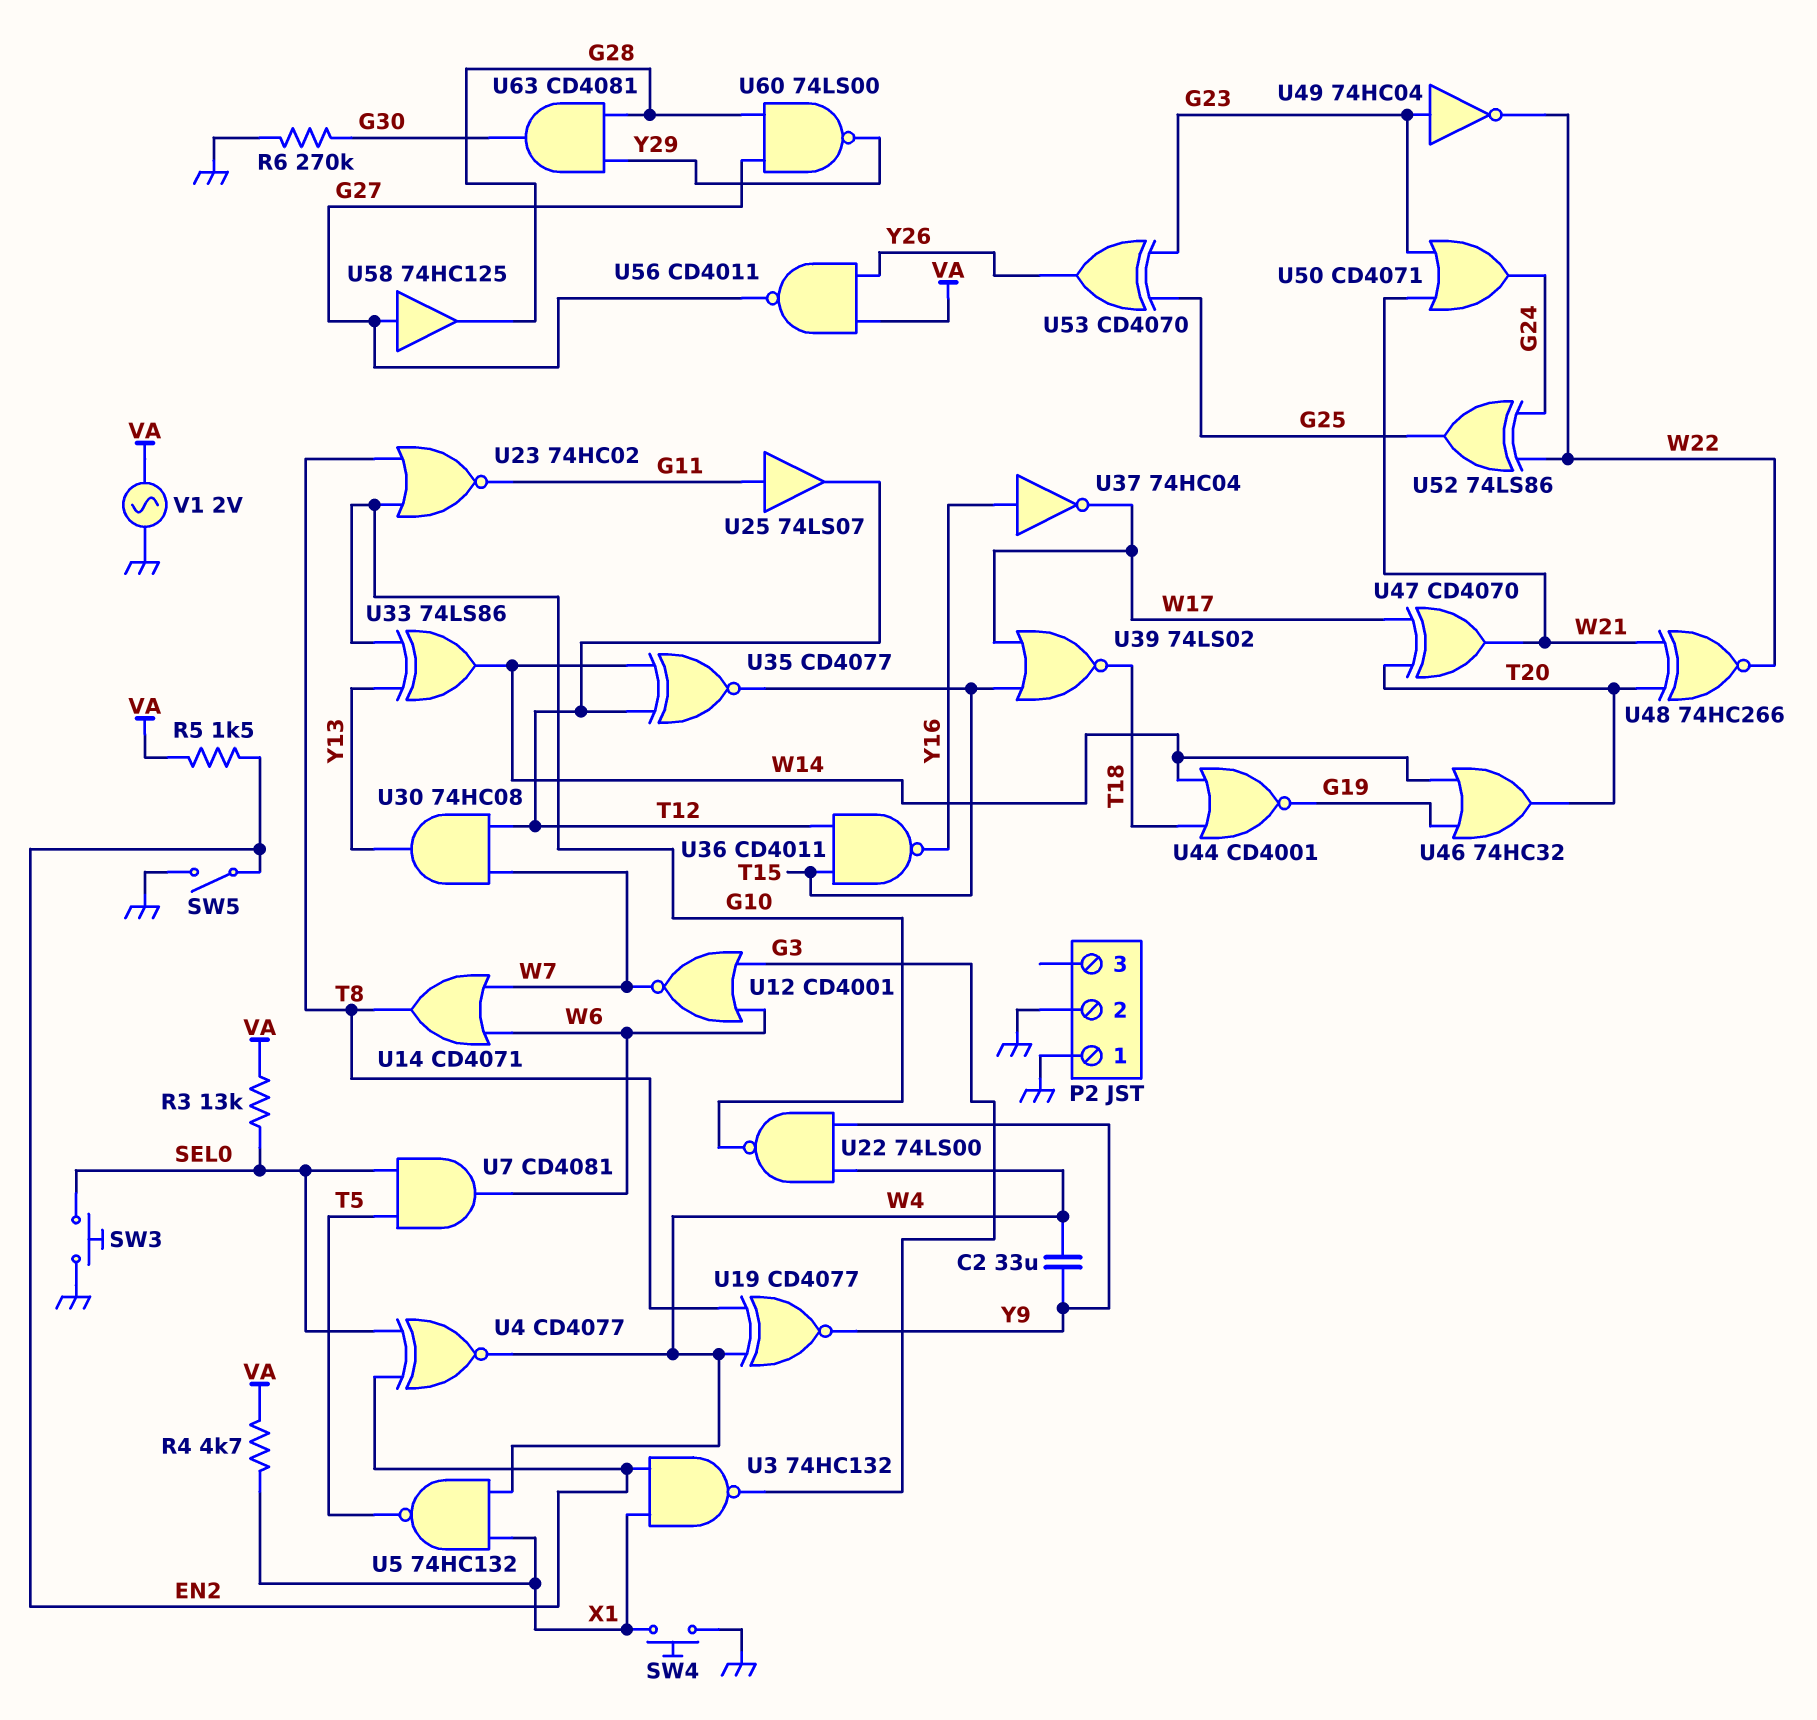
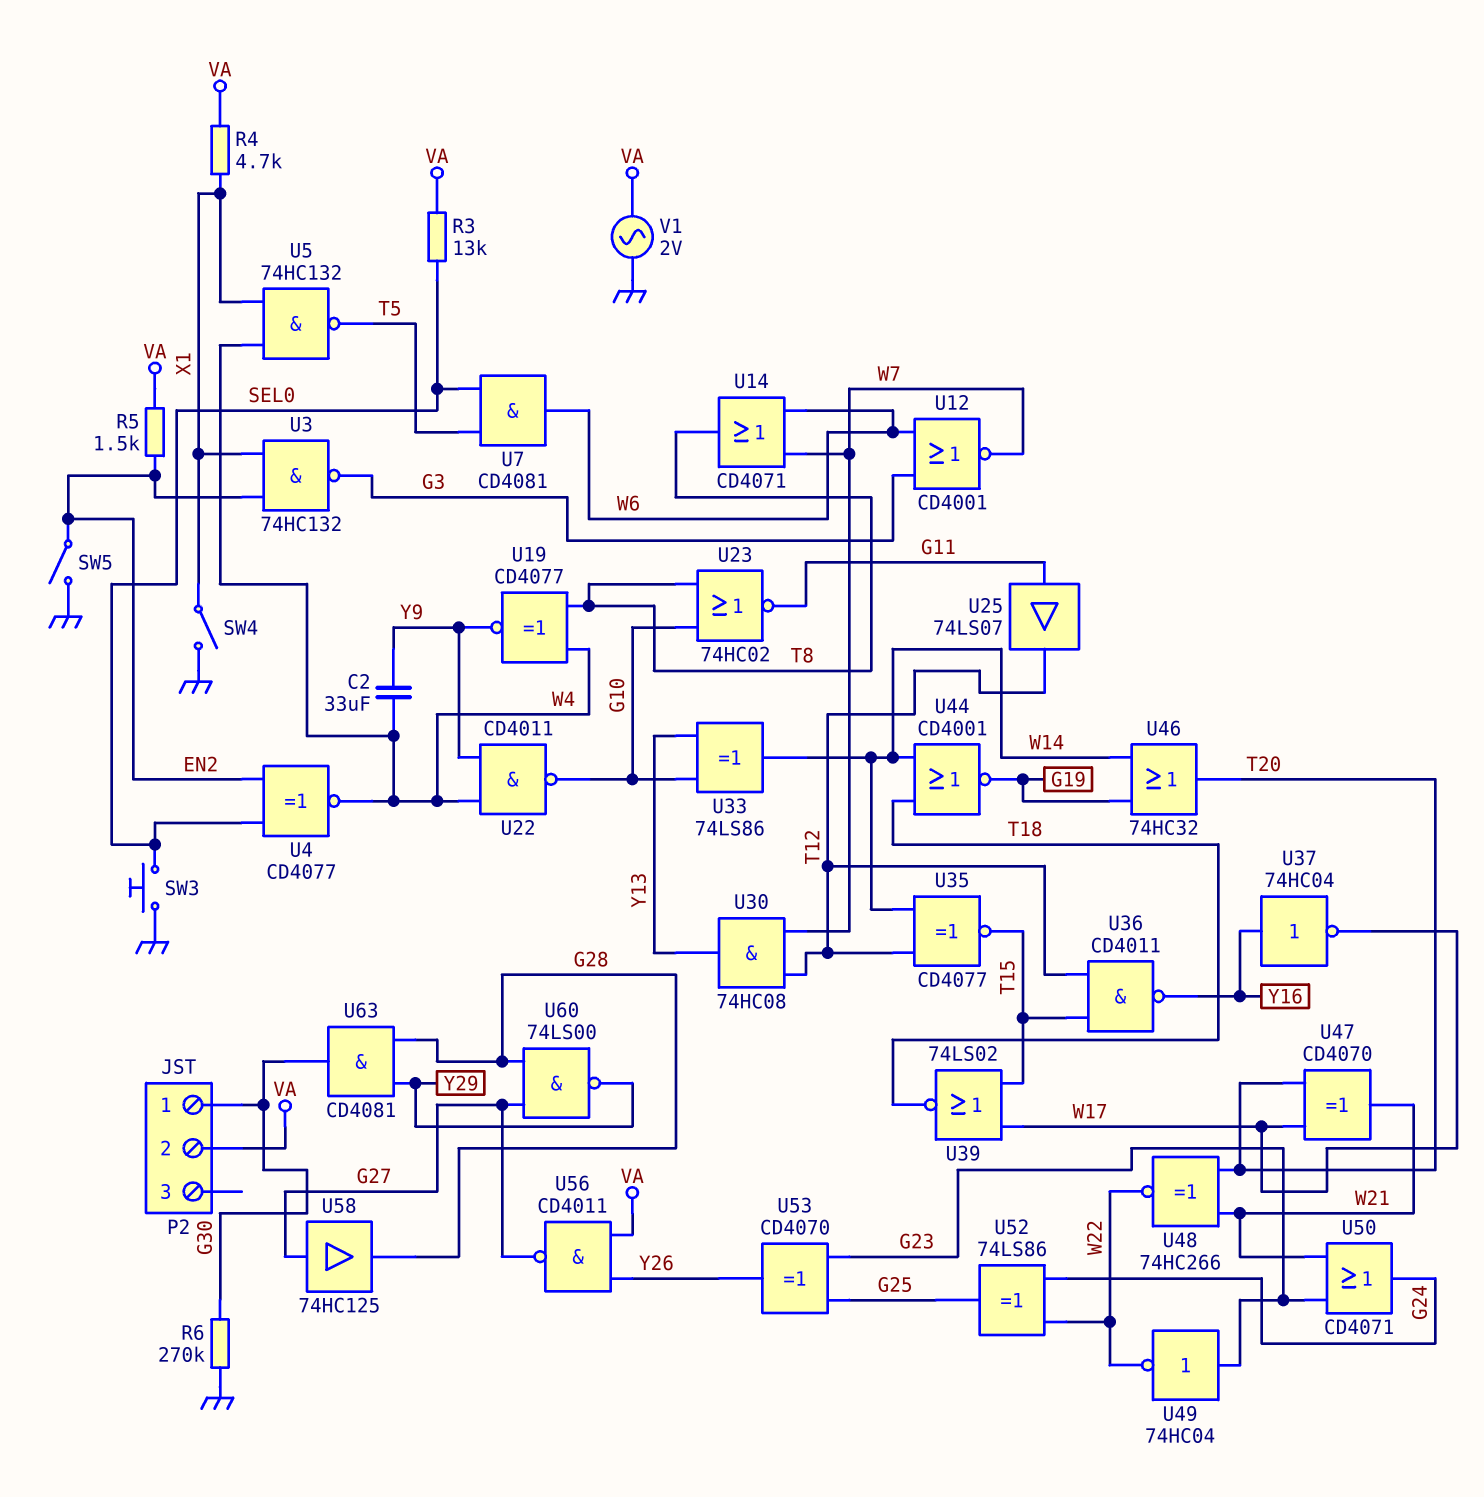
P2 pin 1: GND -> G30
P2 pin 2: GND -> VA
SW4: button (GND, X1) -> switch (GND, X1)
U22: NAND 74LS00 (in W4, in Y9, out G10) -> NAND CD4011 (in W4, in Y9, out G10)

